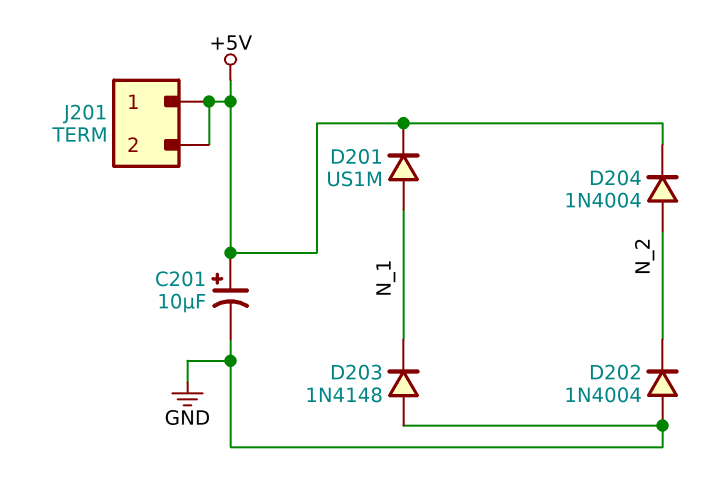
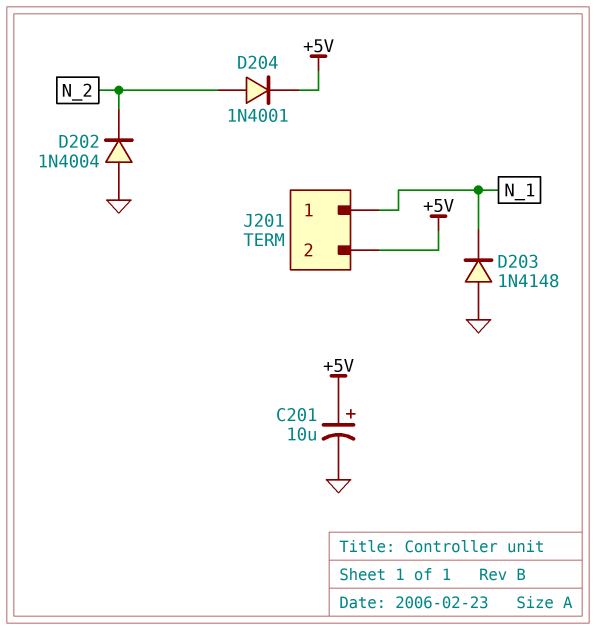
D201: diode US1M (A N_1, K +5V) -> none
D204: diode 1N4004 (A N_2, K +5V) -> diode 1N4001 (A N_2, K +5V)
J201 pin 1: +5V -> N_1

